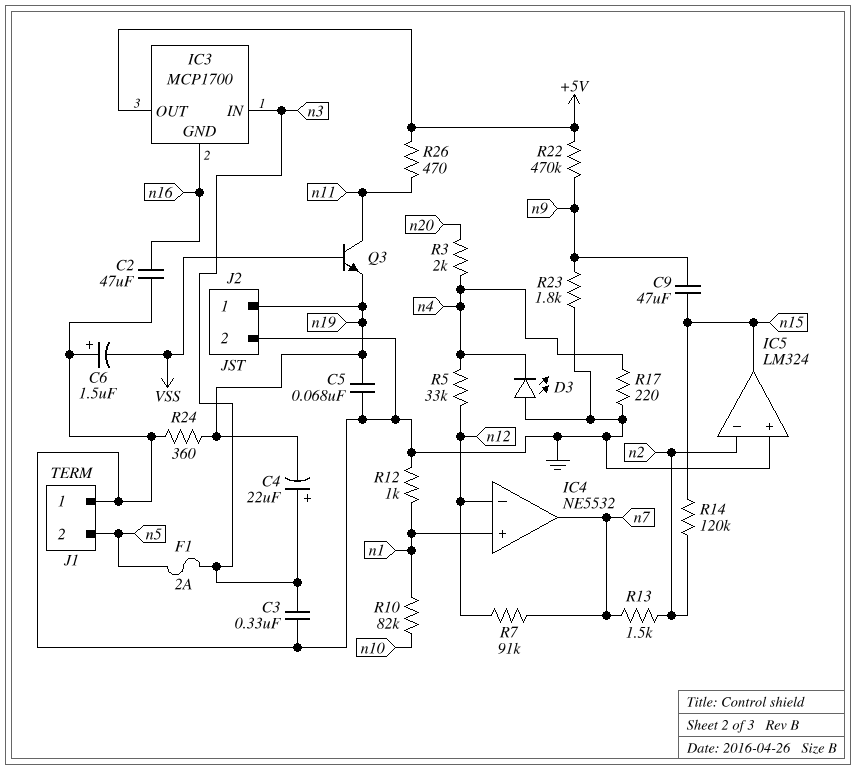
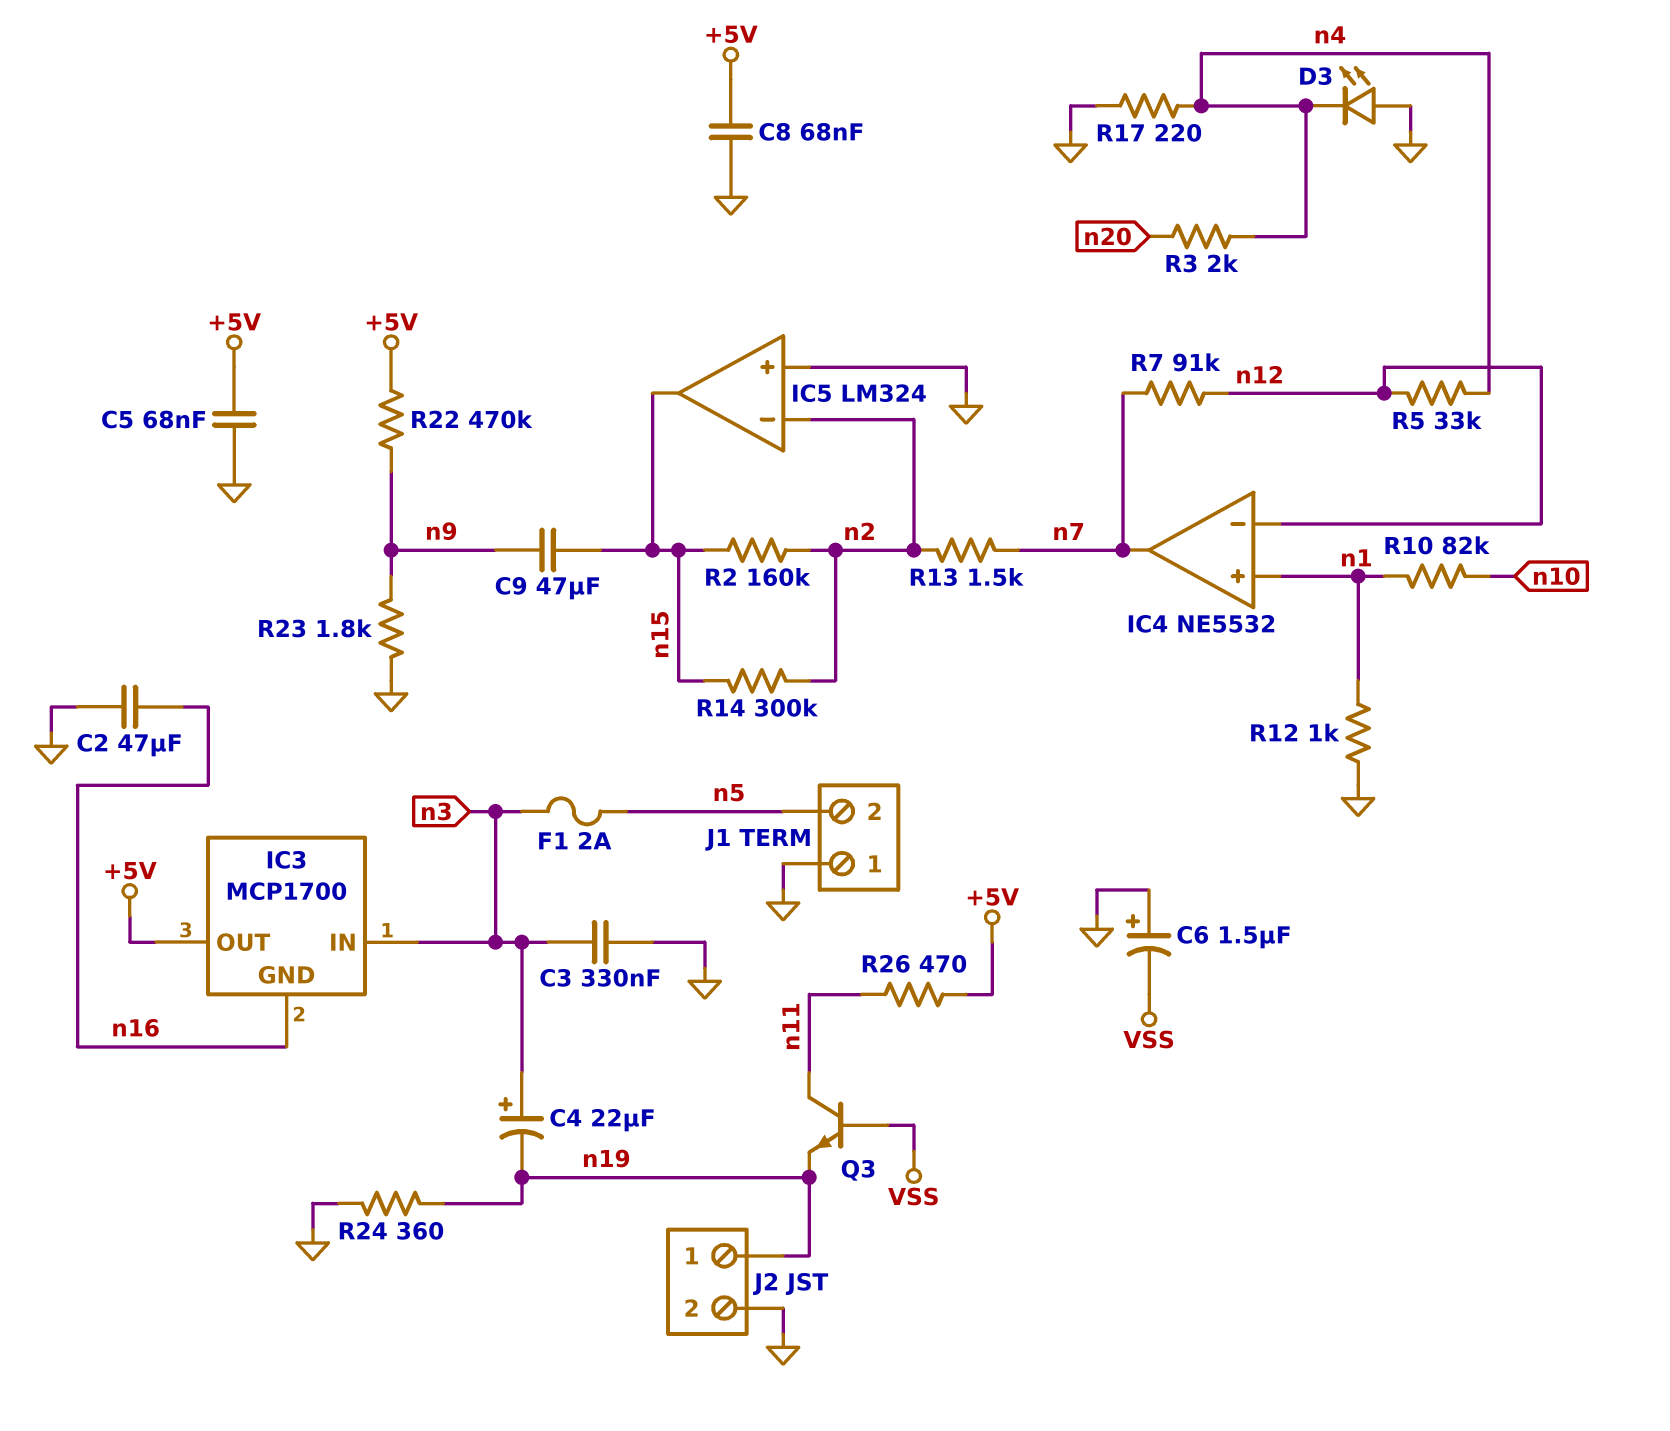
C5: 68nF (GND, n19) -> 68nF (+5V, GND)
C8: none -> 68nF (+5V, GND)
R2: none -> 160k (n2, n15)
R14: 120k (n2, n15) -> 300k (n2, n15)

